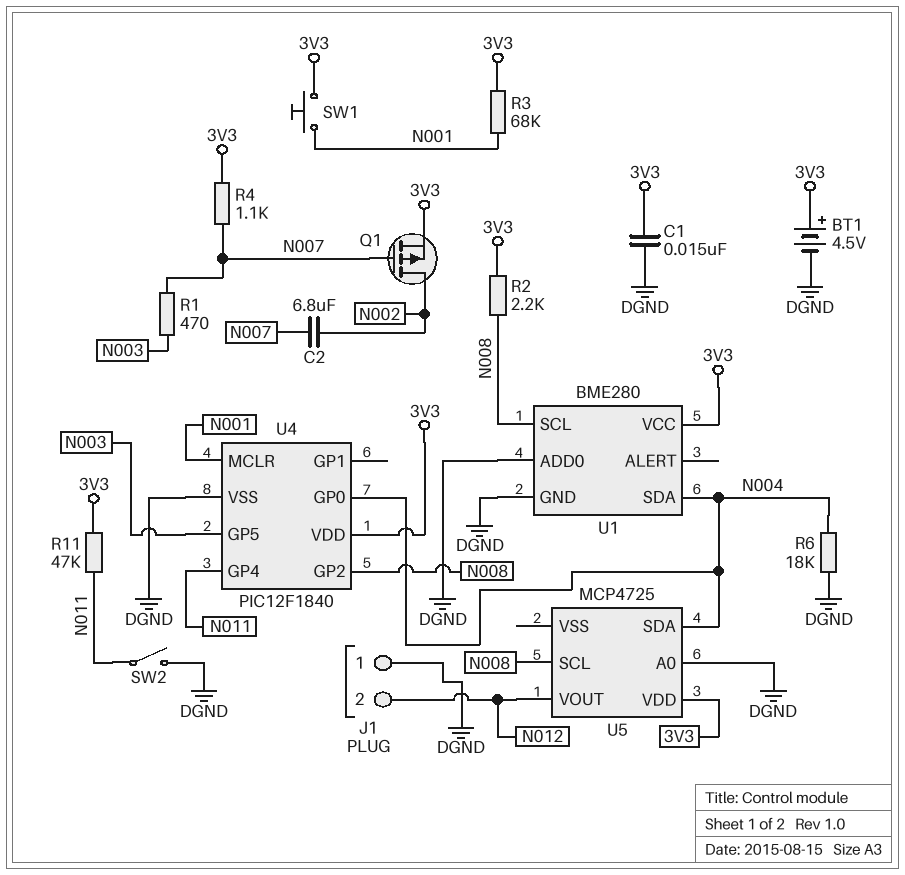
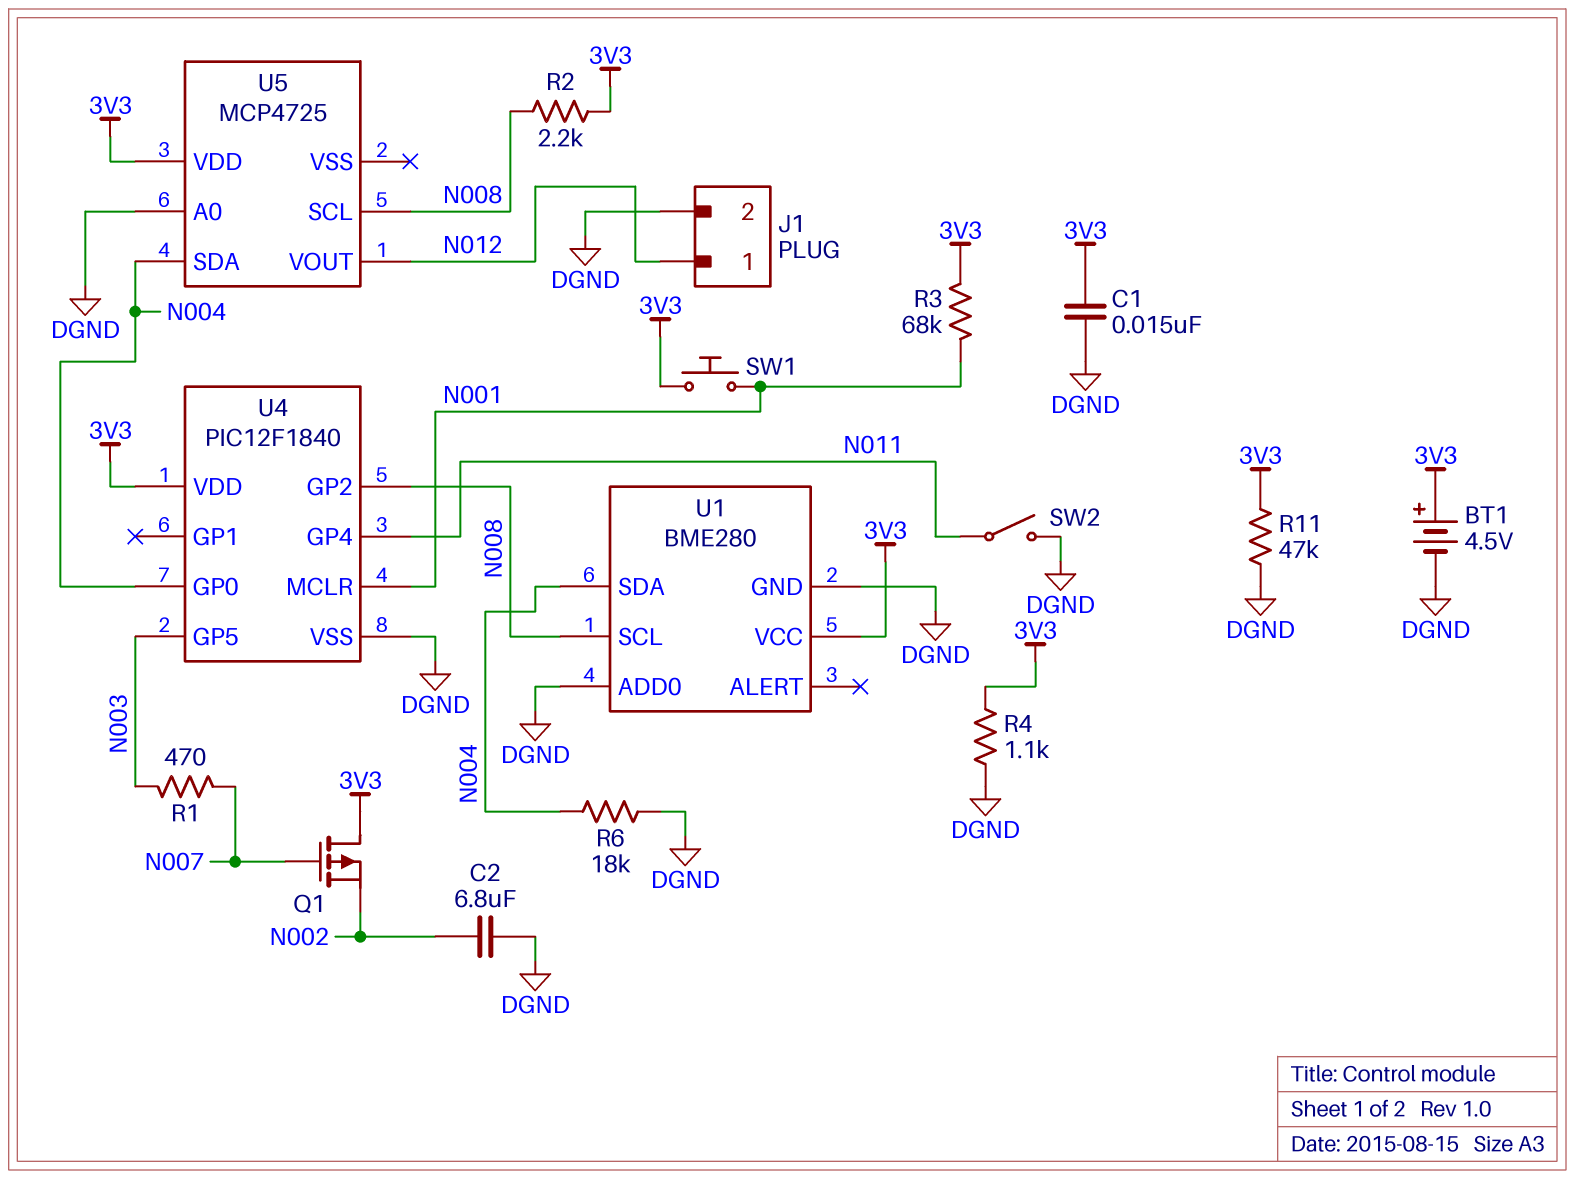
C2: 6.8uF (N002, N007) -> 6.8uF (DGND, N002)
J1 pin 1: DGND -> N012
J1 pin 2: N012 -> DGND
Q1: PMOS (G N007, D N002, S 3V3) -> PMOS (G N007, D 3V3, S N002)
R4: 1.1k (3V3, N007) -> 1.1k (3V3, DGND)
R11: 47k (3V3, N011) -> 47k (3V3, DGND)

